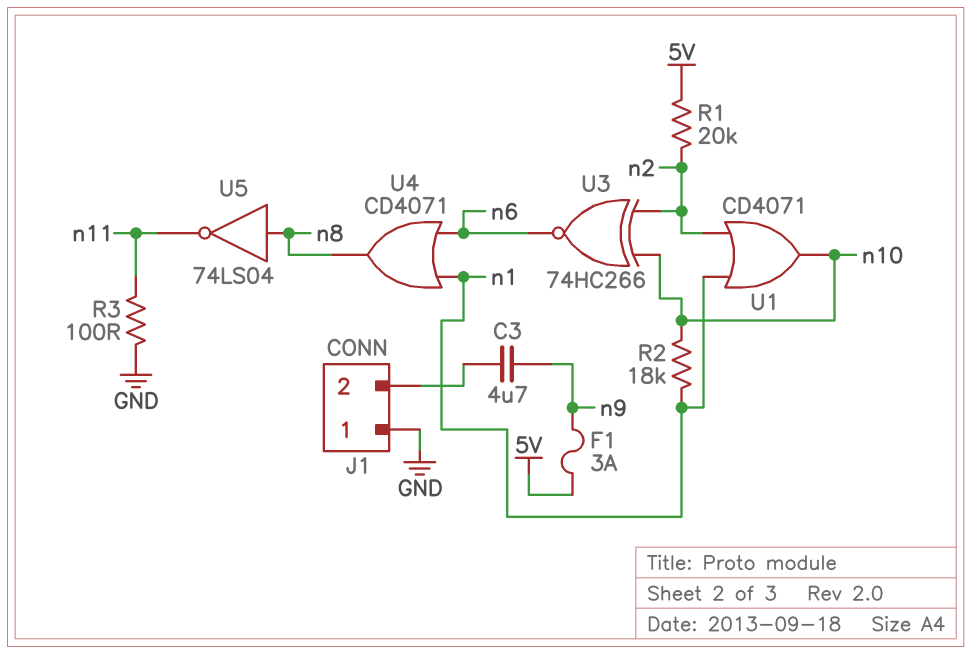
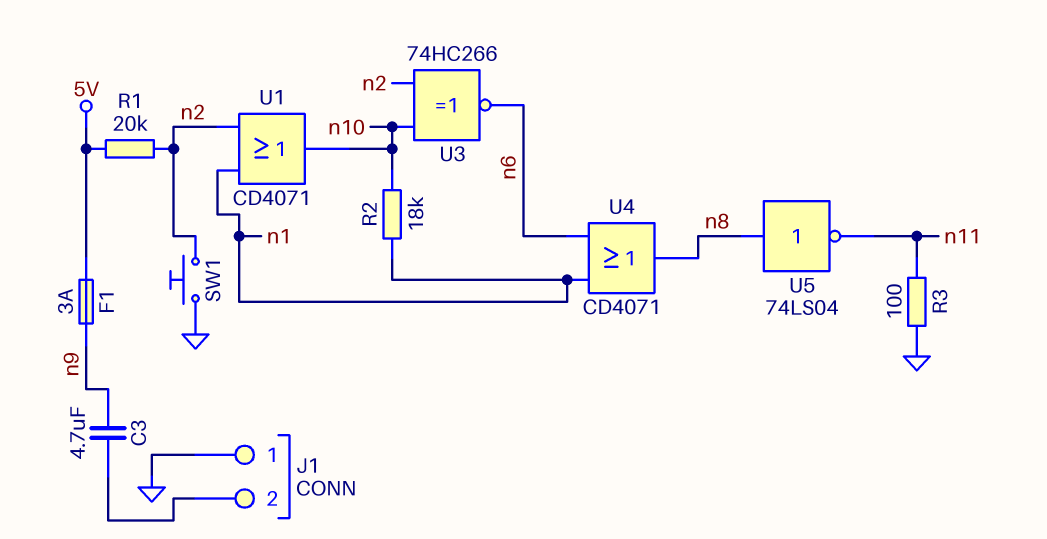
SW1: none -> button (GND, n2)

